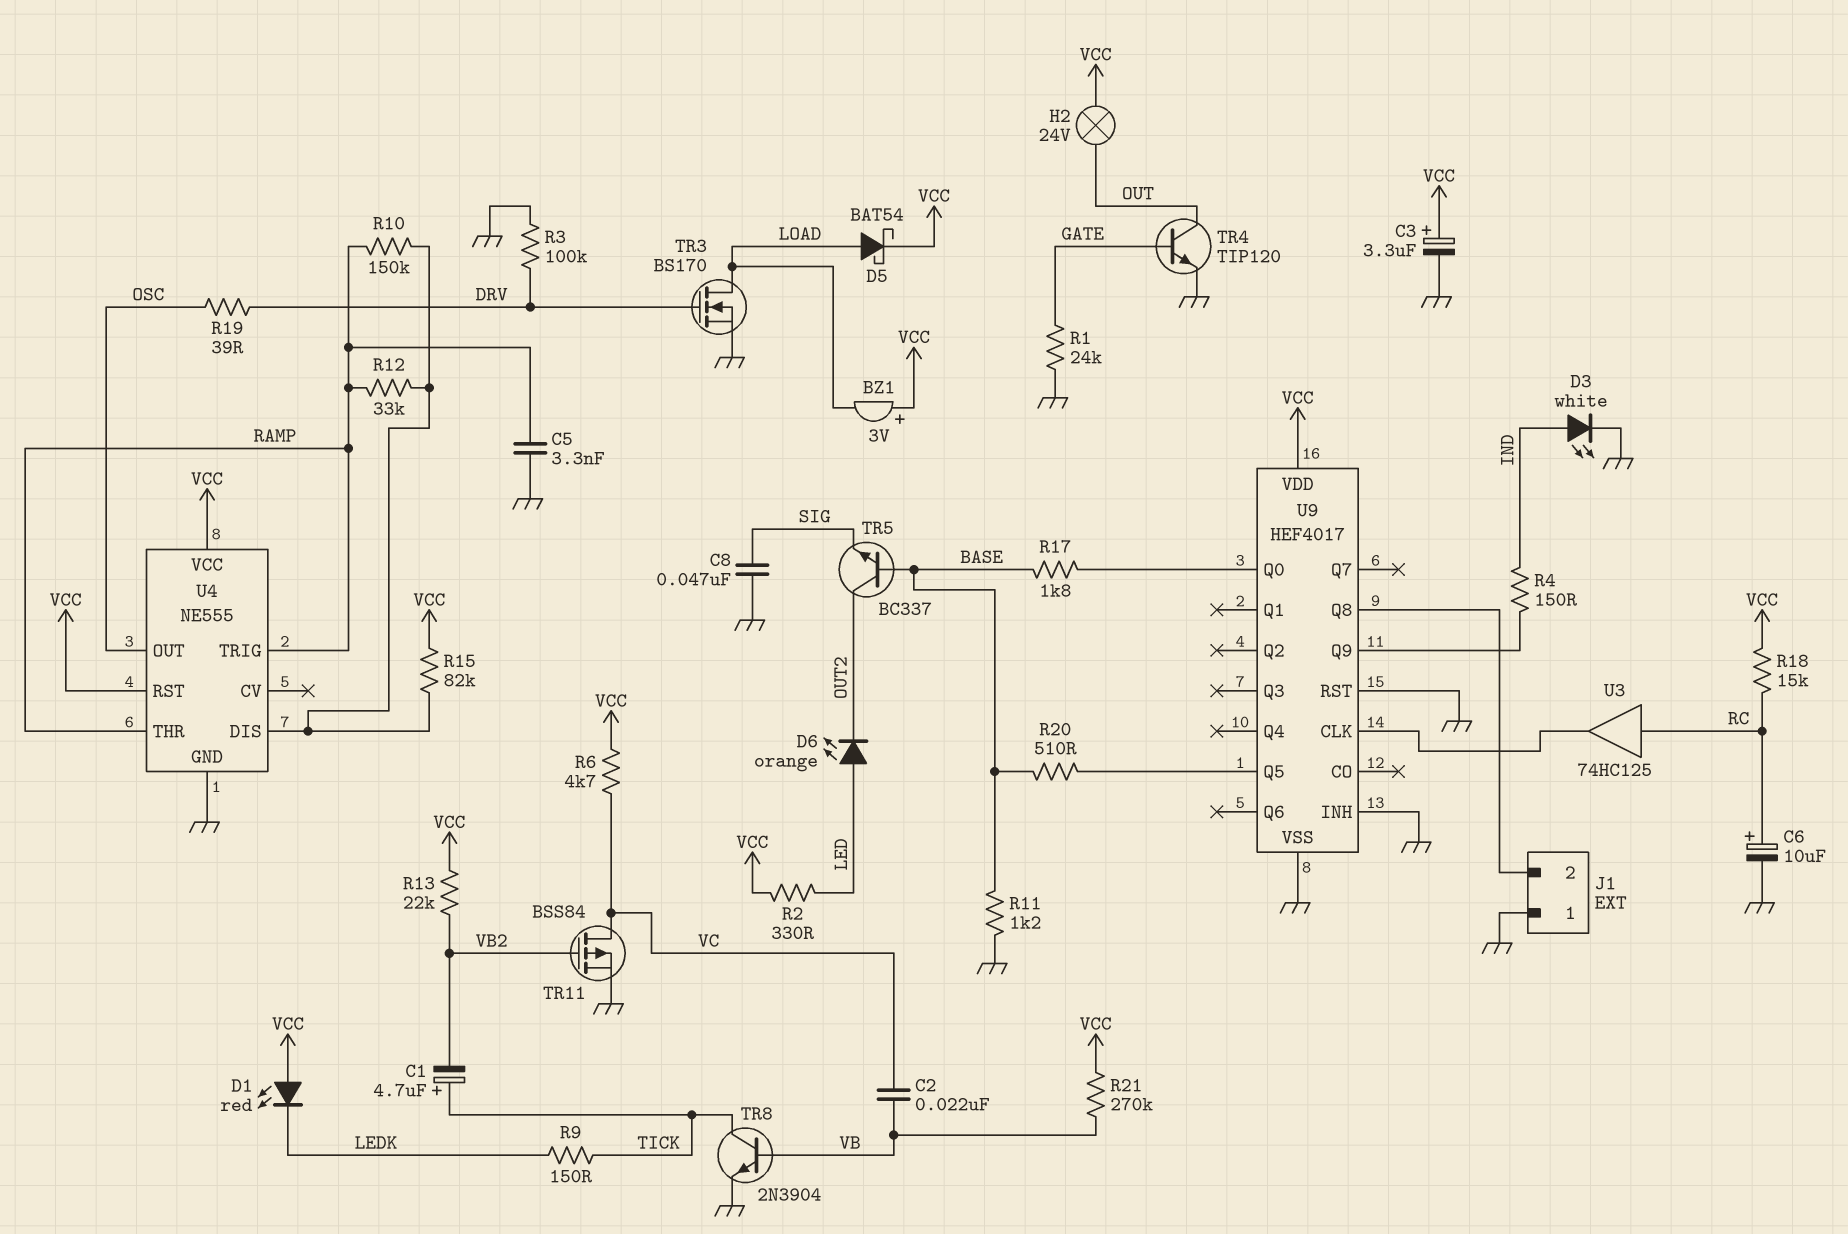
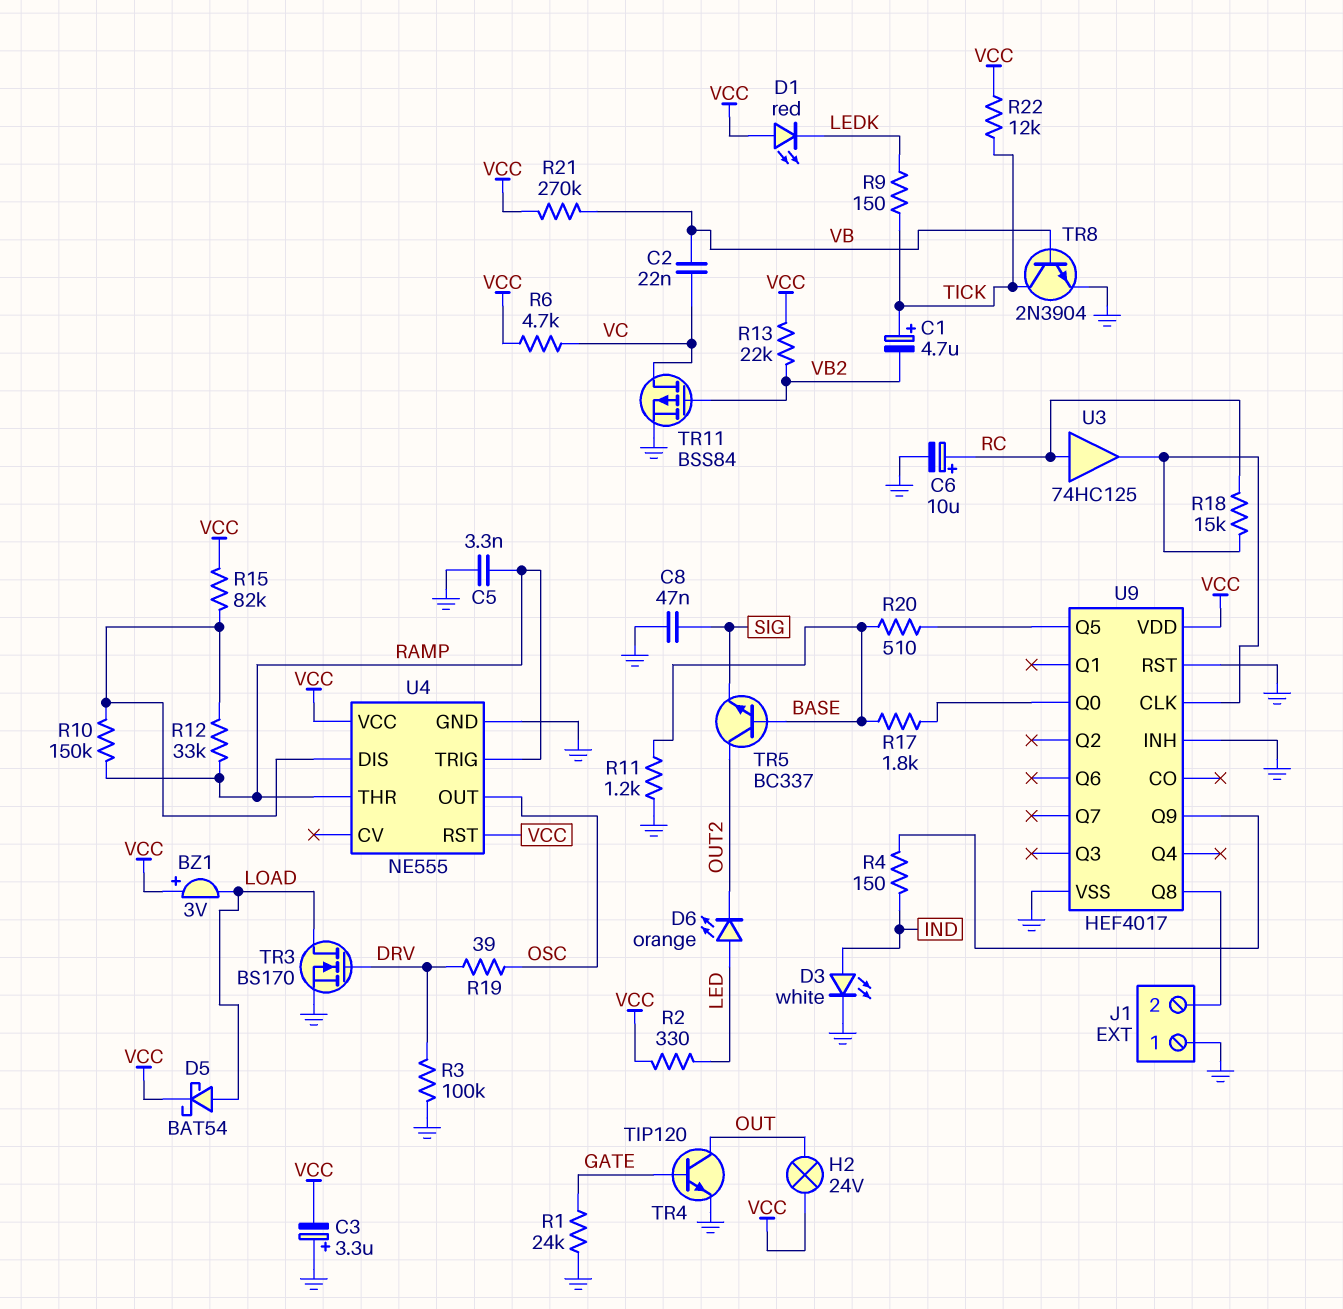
C3: 3.3uF (plus VCC, minus GND) -> 3.3uF (plus GND, minus VCC)
R18: 15k (RC, VCC) -> 15k (RC, U9/CLK)
R22: none -> 12k (TICK, VCC)

